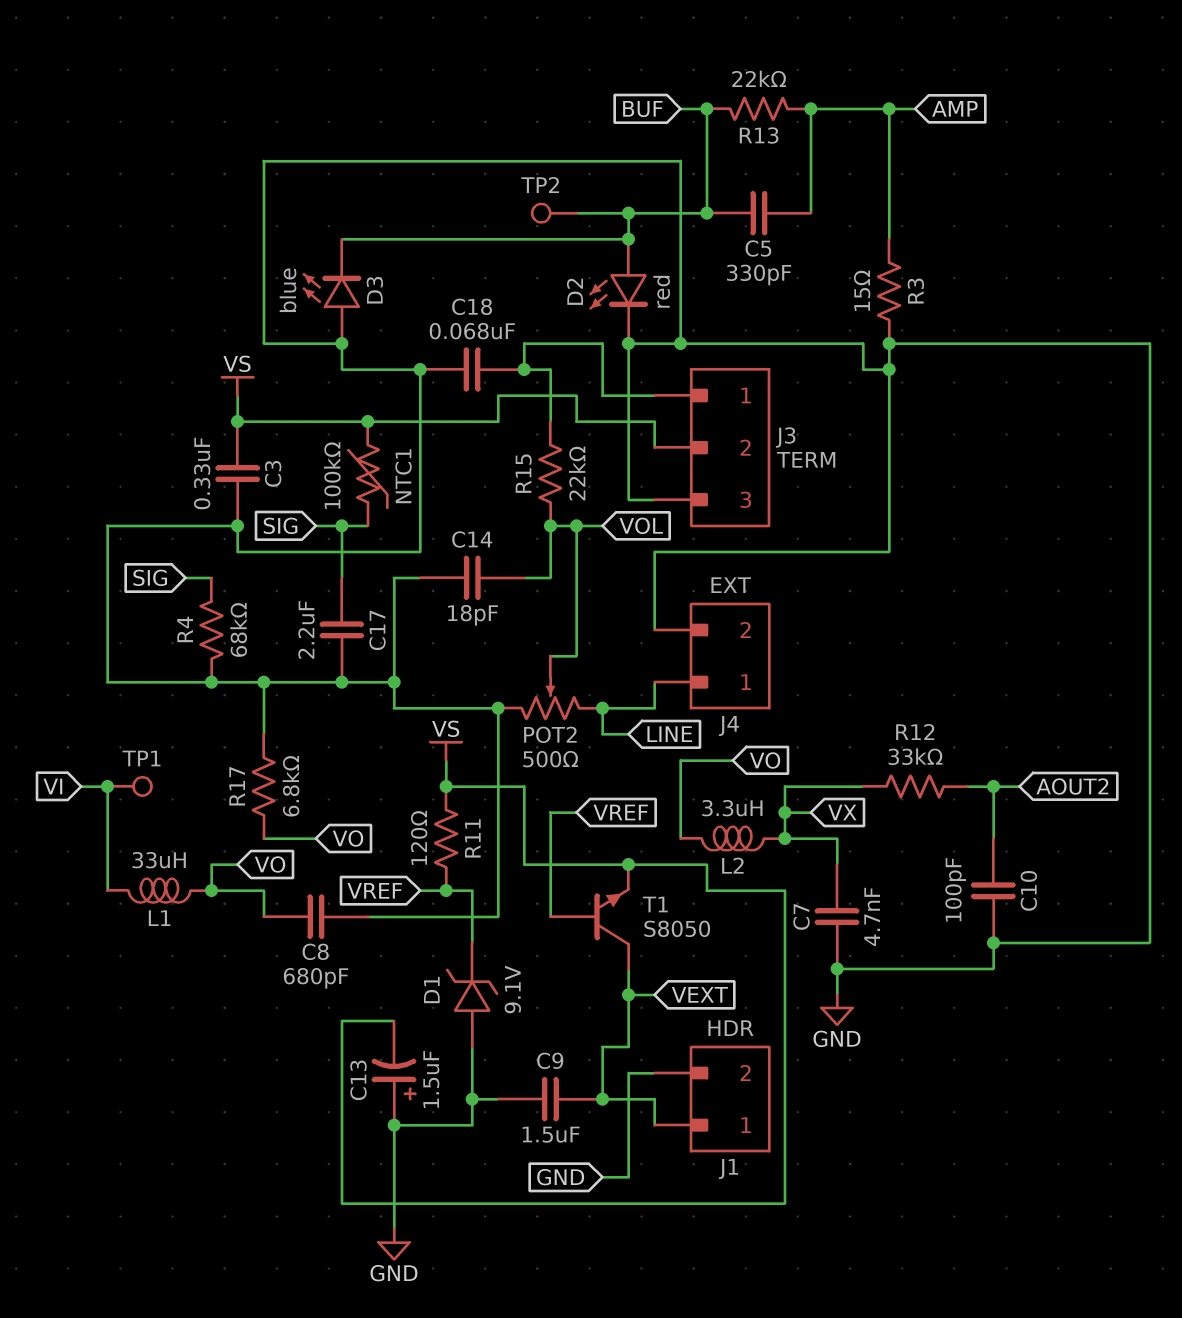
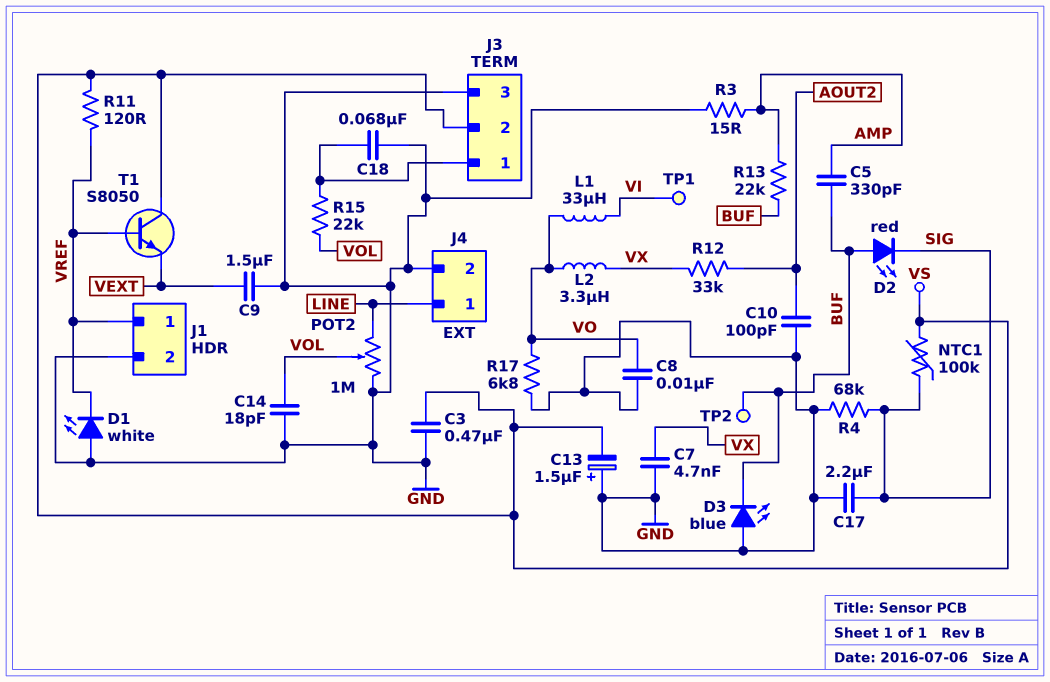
C3: 330nF (GND, VS) -> 470nF (GND, VS)
C8: 680pF (GND, VO) -> 10nF (GND, VO)
D1: zener 9.1V (A GND, K VREF) -> LED white (A GND, K VREF)
D2: LED red (A BUF, K GND) -> LED red (A BUF, K SIG)
J1 pin 1: VEXT -> VREF
POT2: 500 (GND, LINE, wiper VOL) -> 1M (GND, LINE, wiper VOL)
T1: NPN S8050 (B VREF, C VEXT, E VS) -> NPN S8050 (B VREF, C VS, E VEXT)

